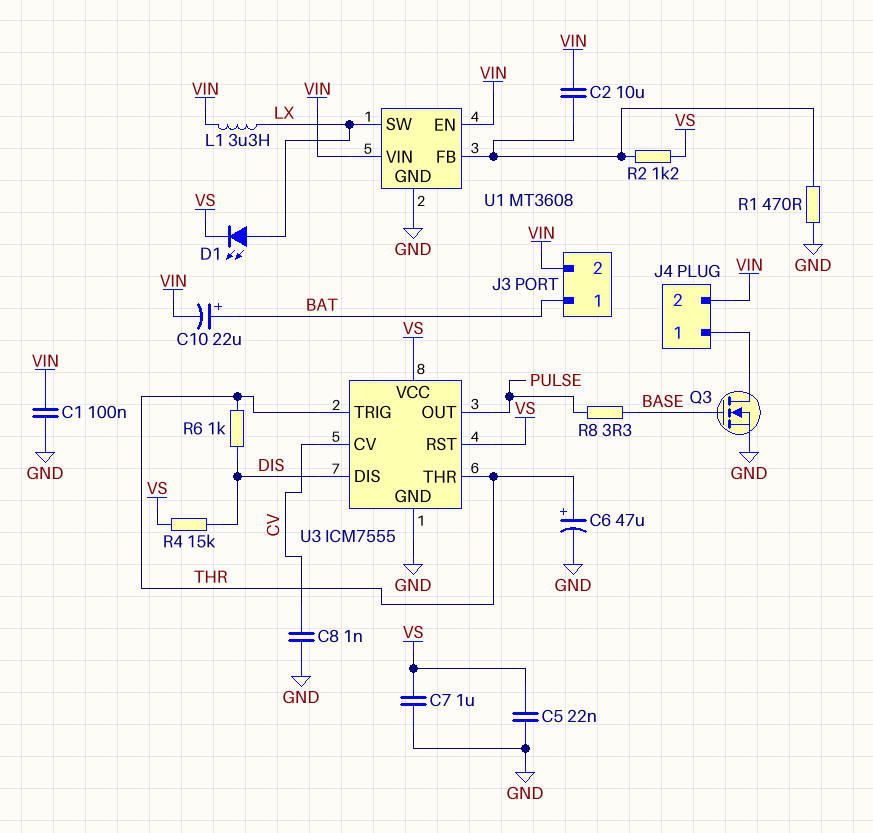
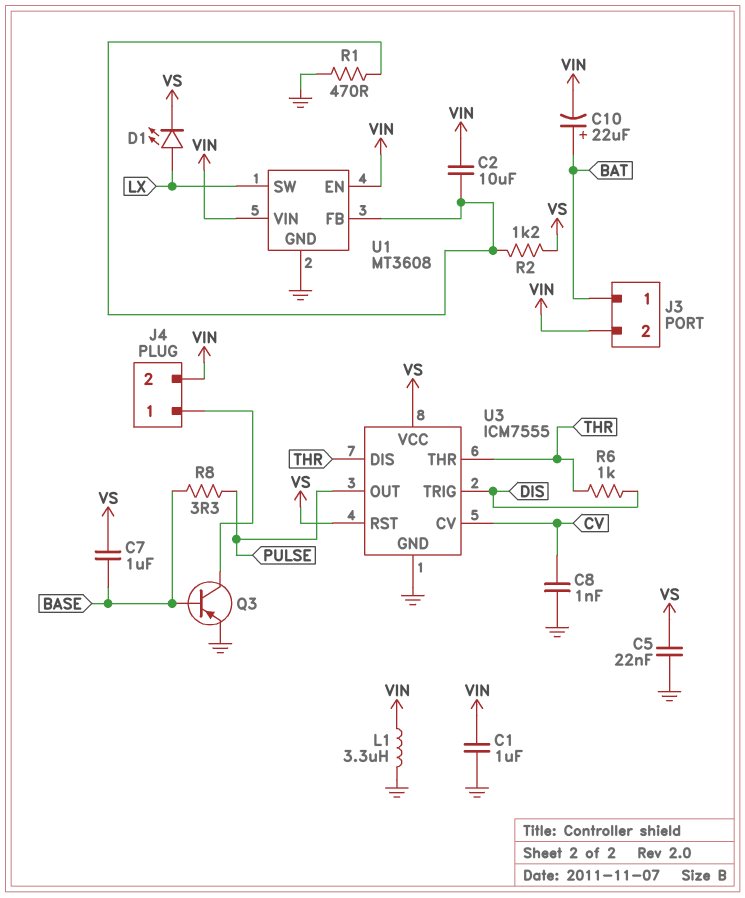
C1: 100nF (GND, VIN) -> 1uF (GND, VIN)
C6: 47uF (plus THR, minus GND) -> none
C7: 1uF (GND, VS) -> 1uF (BASE, VS)
L1: 3.3uH (LX, VIN) -> 3.3uH (GND, VIN)
Q3: NMOS (G BASE, D J4/1, S GND) -> PNP (B BASE, C J4/1, E GND)
R4: 15k (DIS, VS) -> none
U3 pin DIS: DIS -> THR
U3 pin TRIG: THR -> DIS

